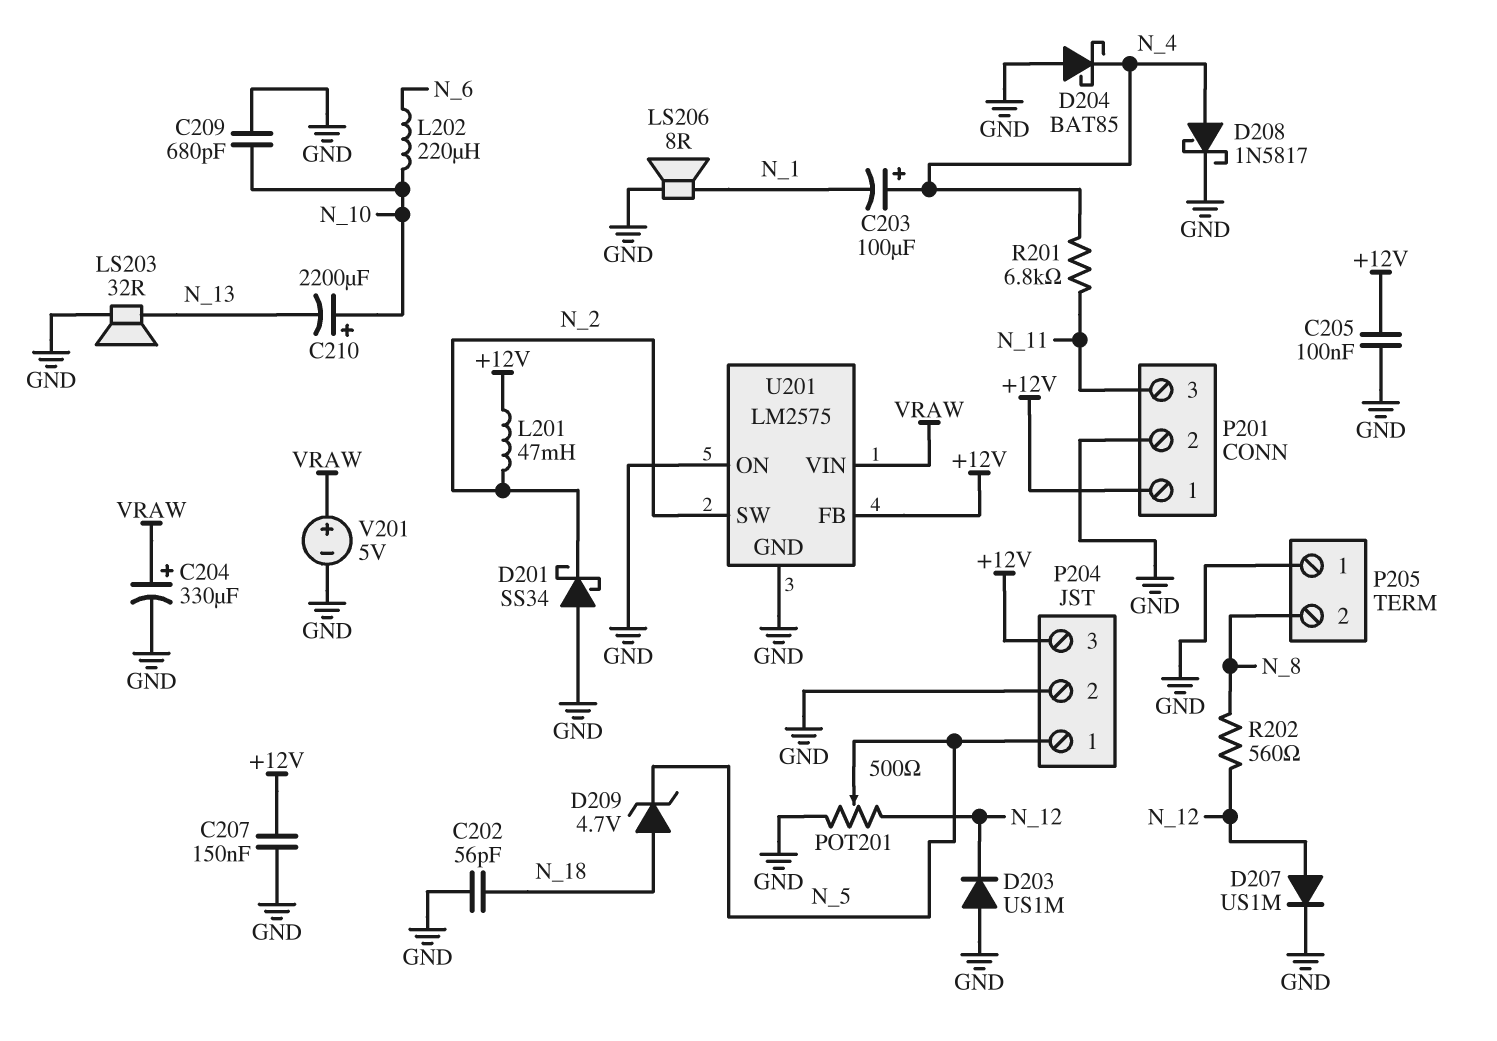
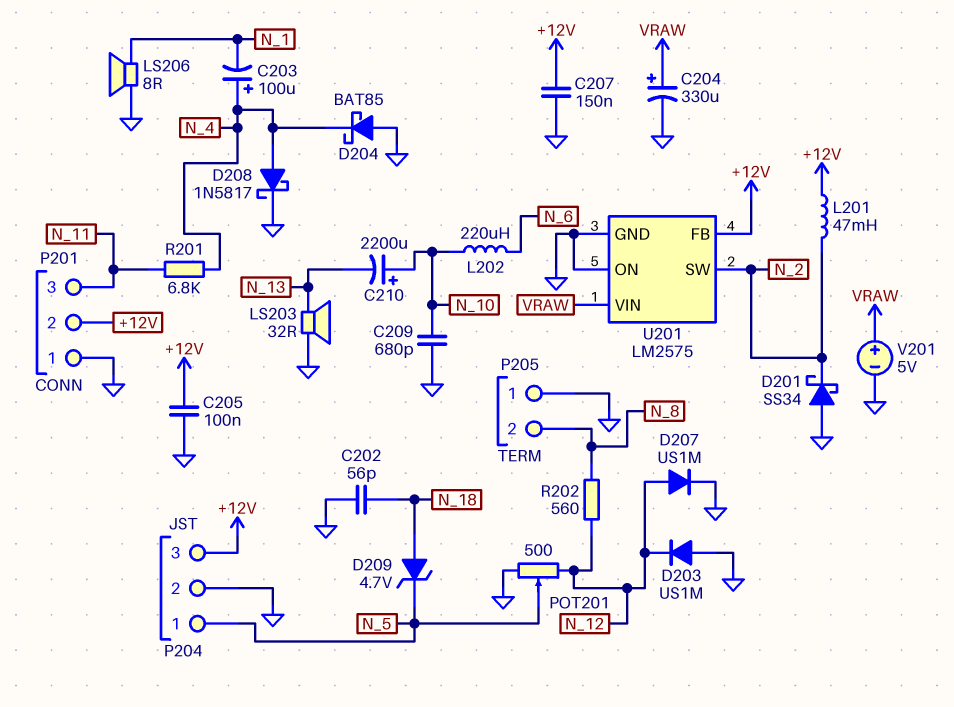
P201 pin 1: +12V -> GND
P201 pin 2: GND -> +12V

